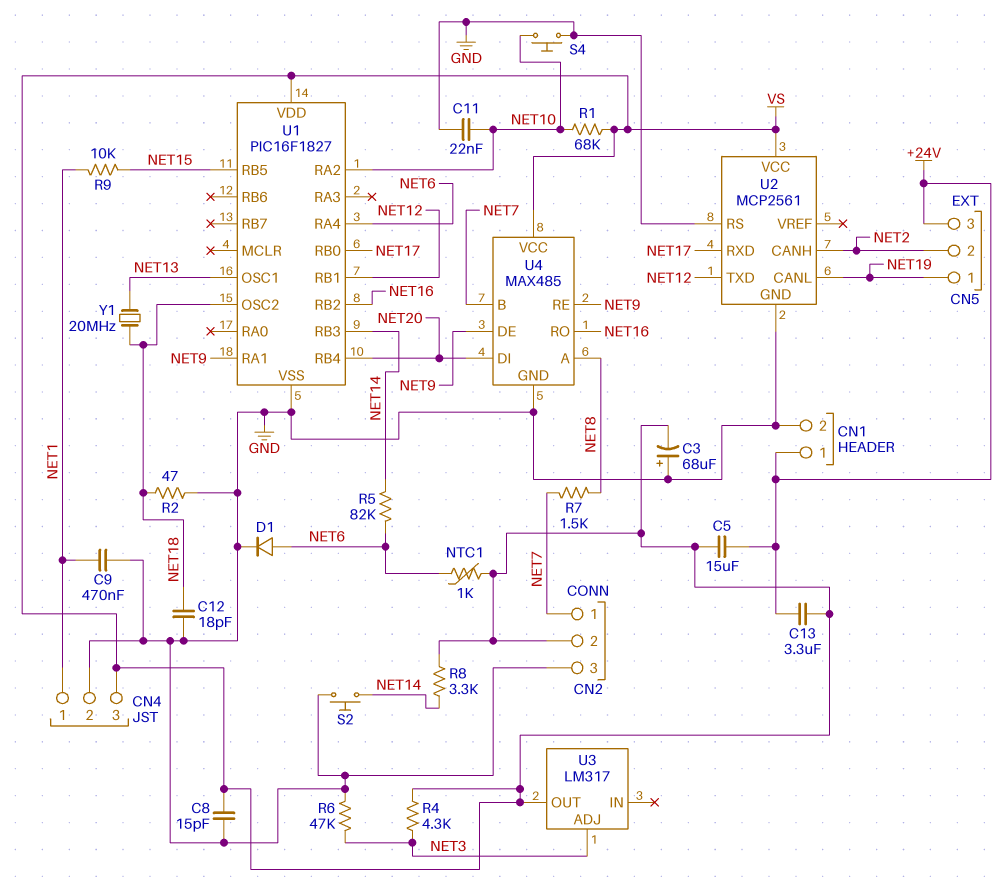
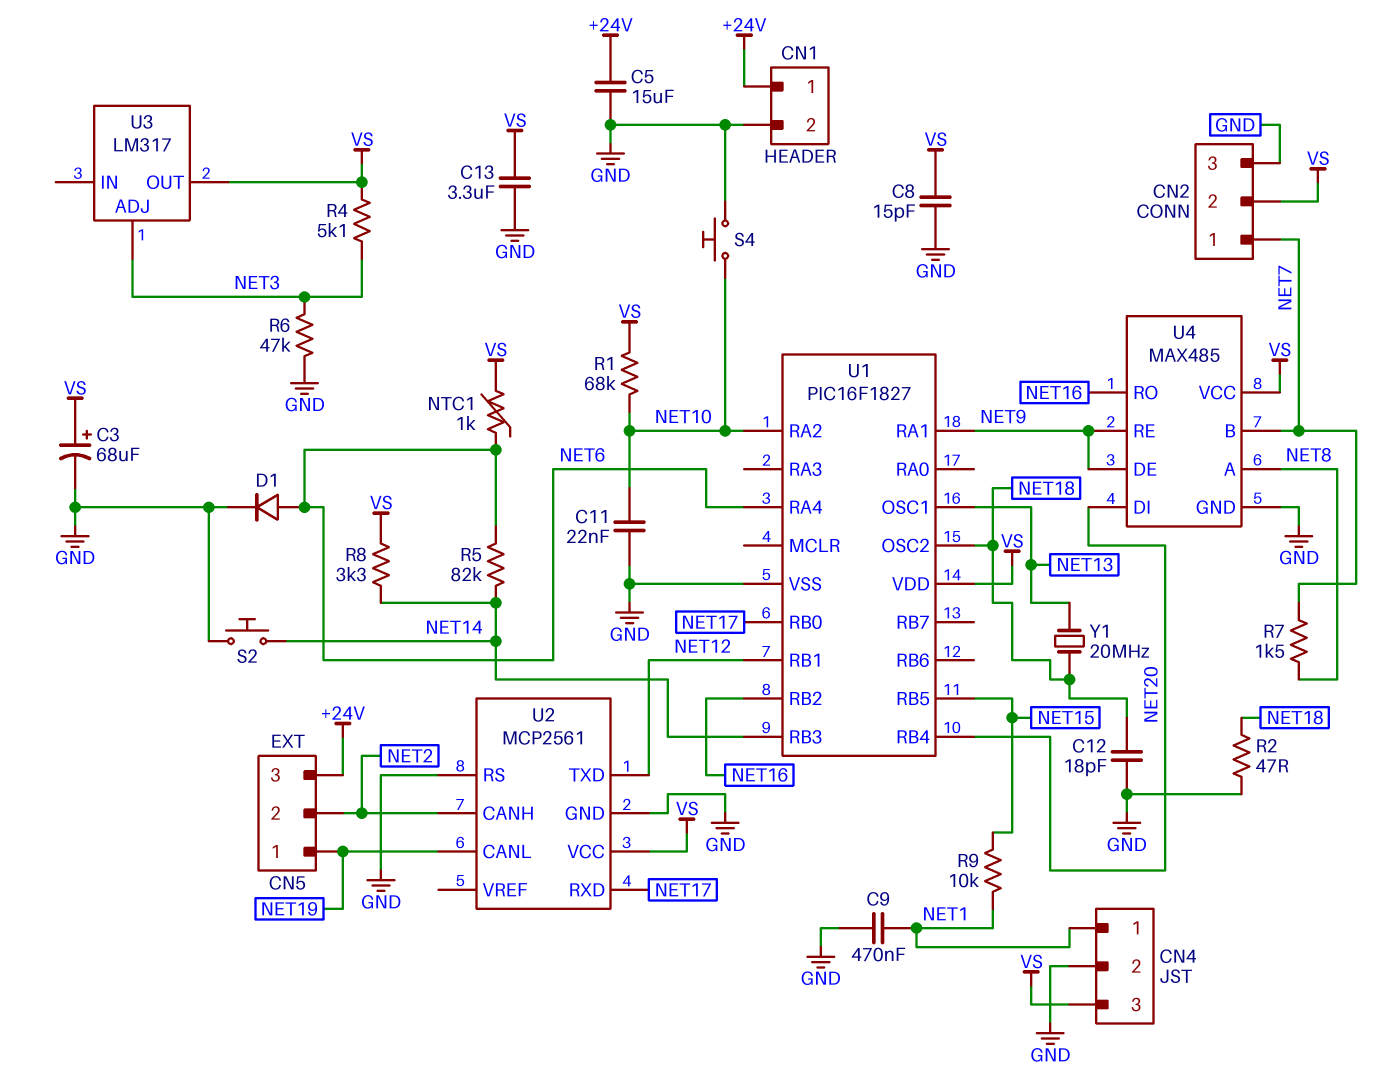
C3: 68uF (plus GND, minus VS) -> 68uF (plus VS, minus GND)
C5: 15uF (+24V, VS) -> 15uF (+24V, GND)
C13: 3.3uF (+24V, VS) -> 3.3uF (GND, VS)
R4: 4.3k (NET3, VS) -> 5.1k (NET3, VS)

